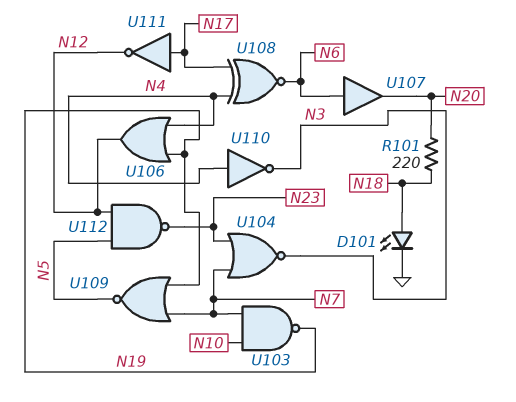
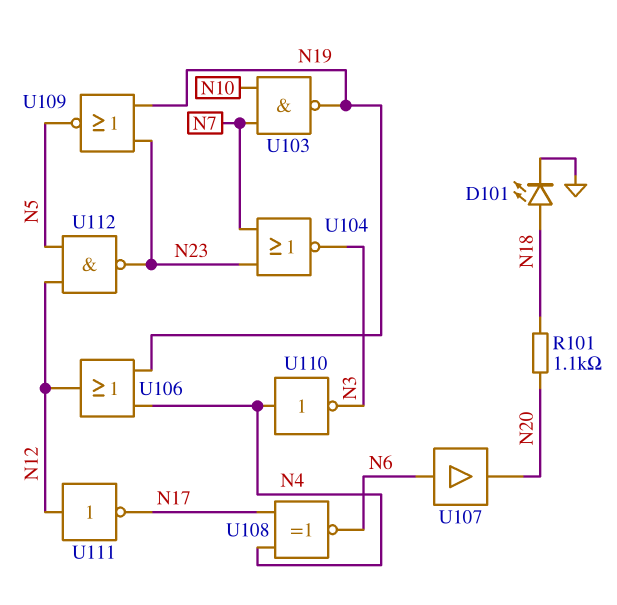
R101: 220 (N18, N20) -> 1.1k (N18, N20)
U109: NOR (in N7, in N19, out N5) -> NOR (in N19, in N23, out N5)
U111: NOT (in N17, out N12) -> NOT (in N12, out N17)

